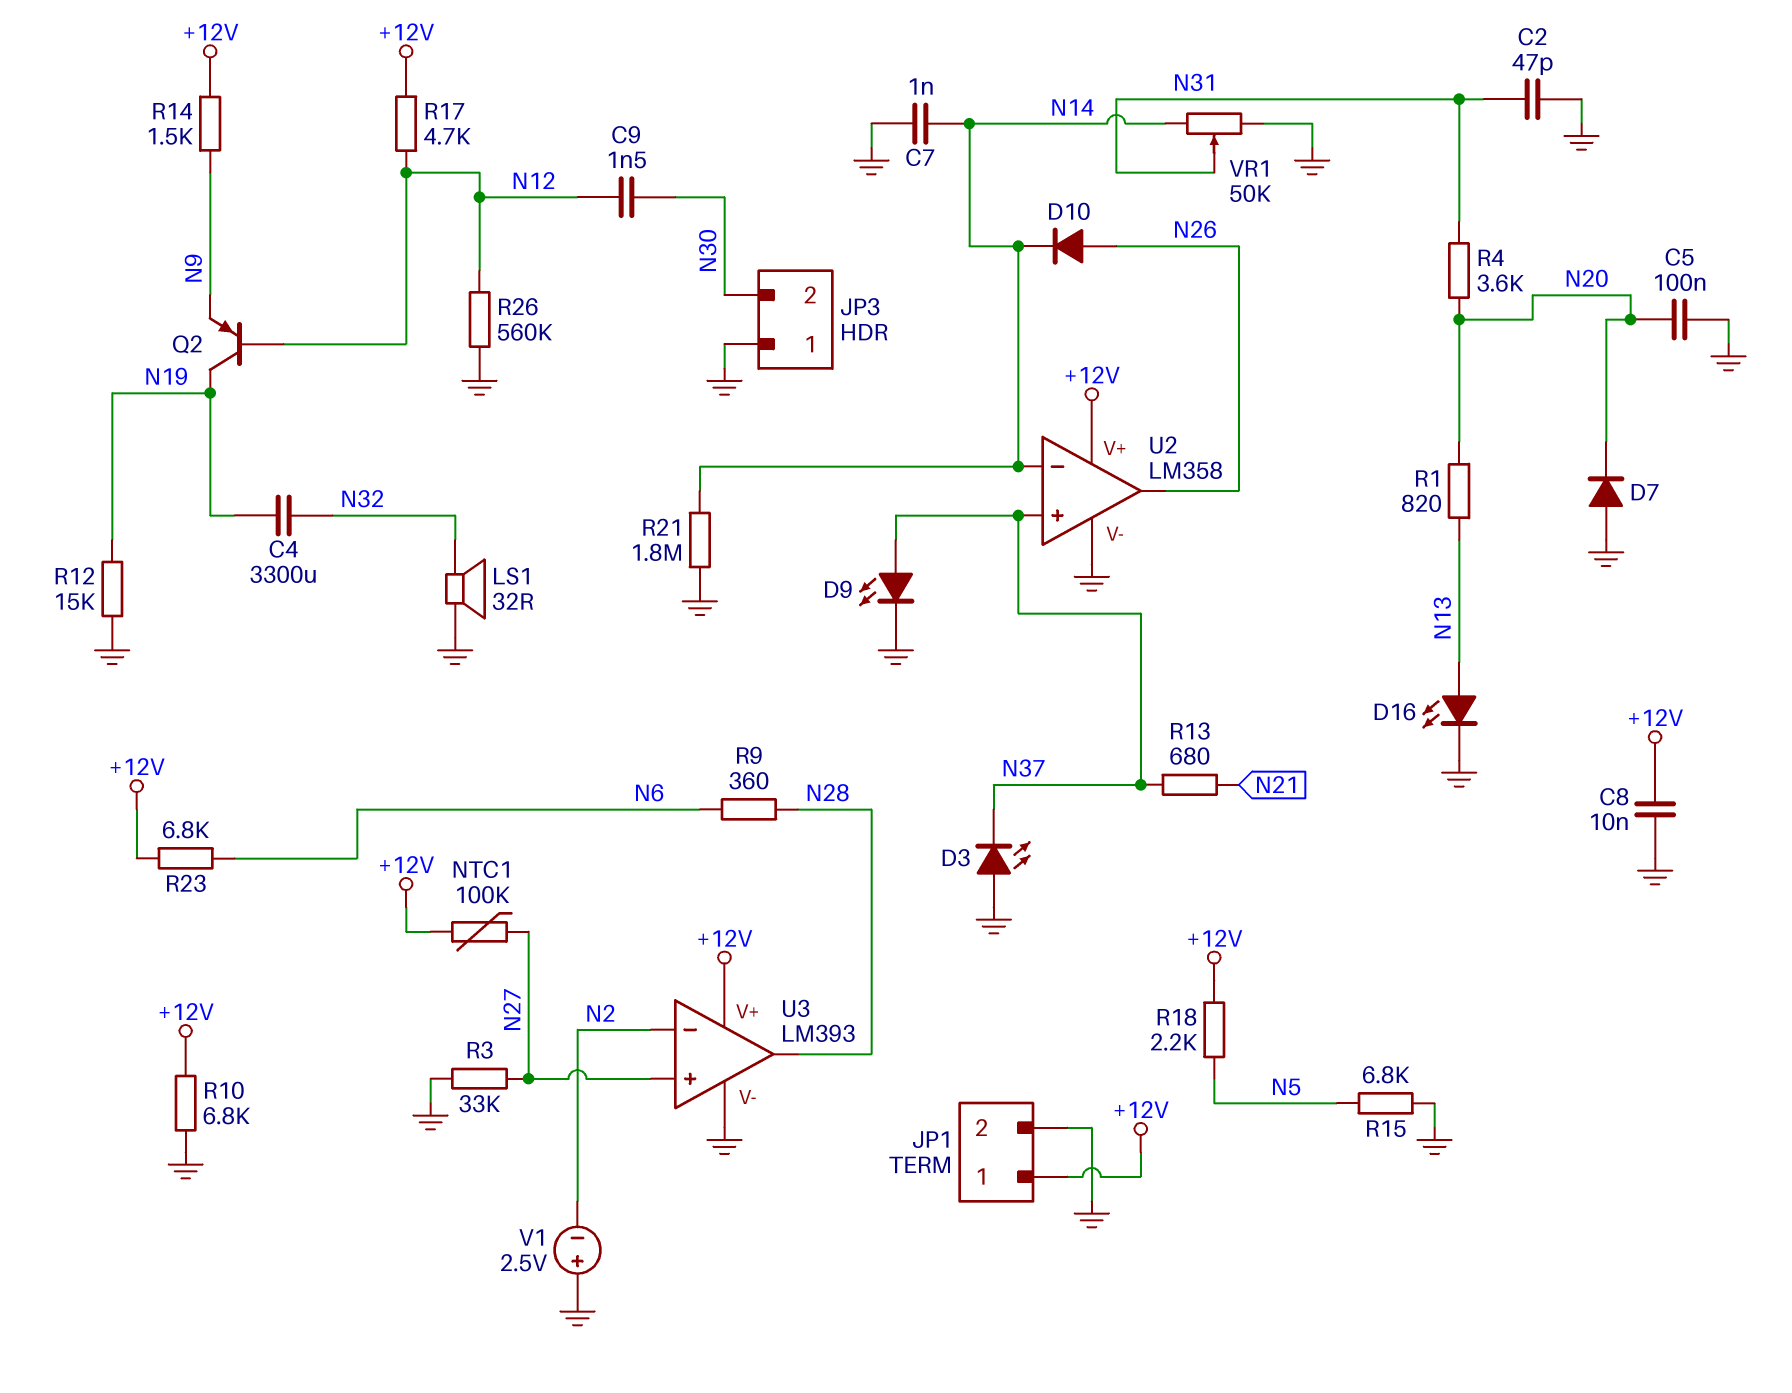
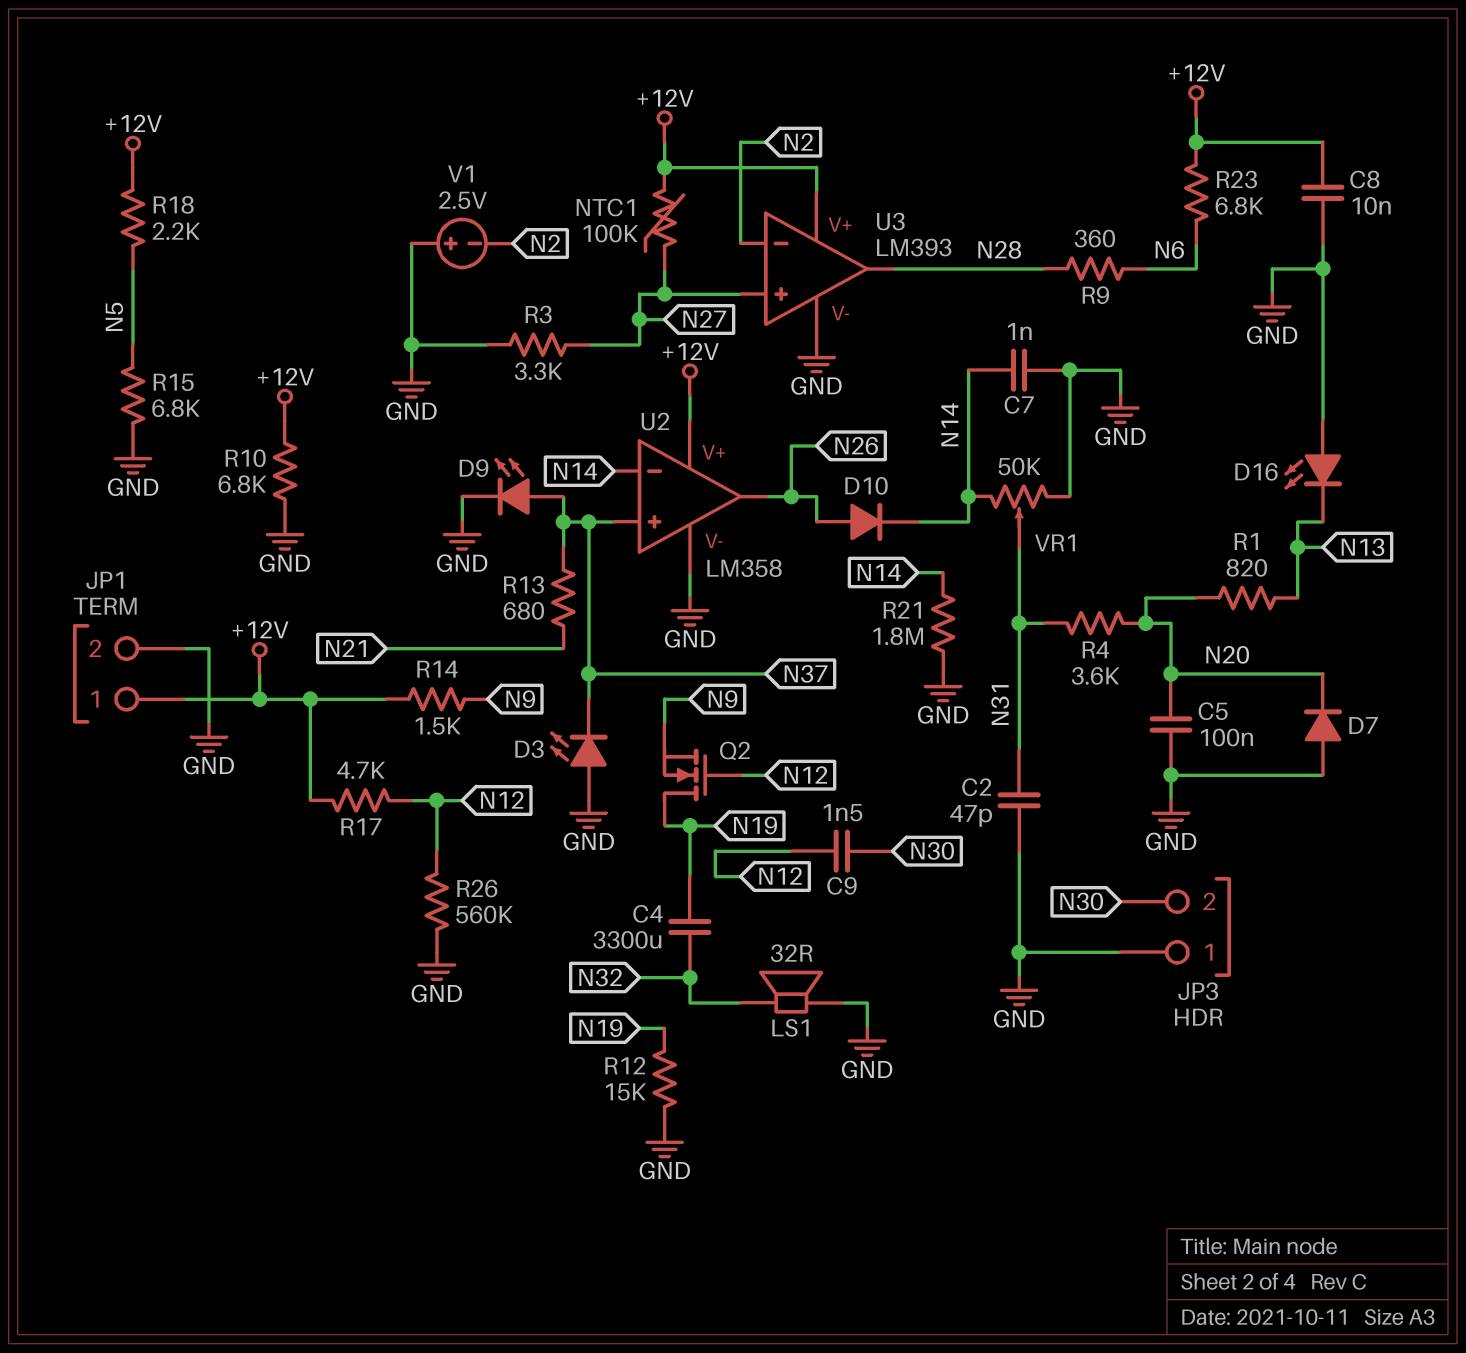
D16: LED (A N13, K GND) -> LED (A GND, K N13)
Q2: PNP (B N12, C N19, E N9) -> NMOS (G N12, D N19, S N9)
R3: 33k (GND, N27) -> 3.3k (GND, N27)

